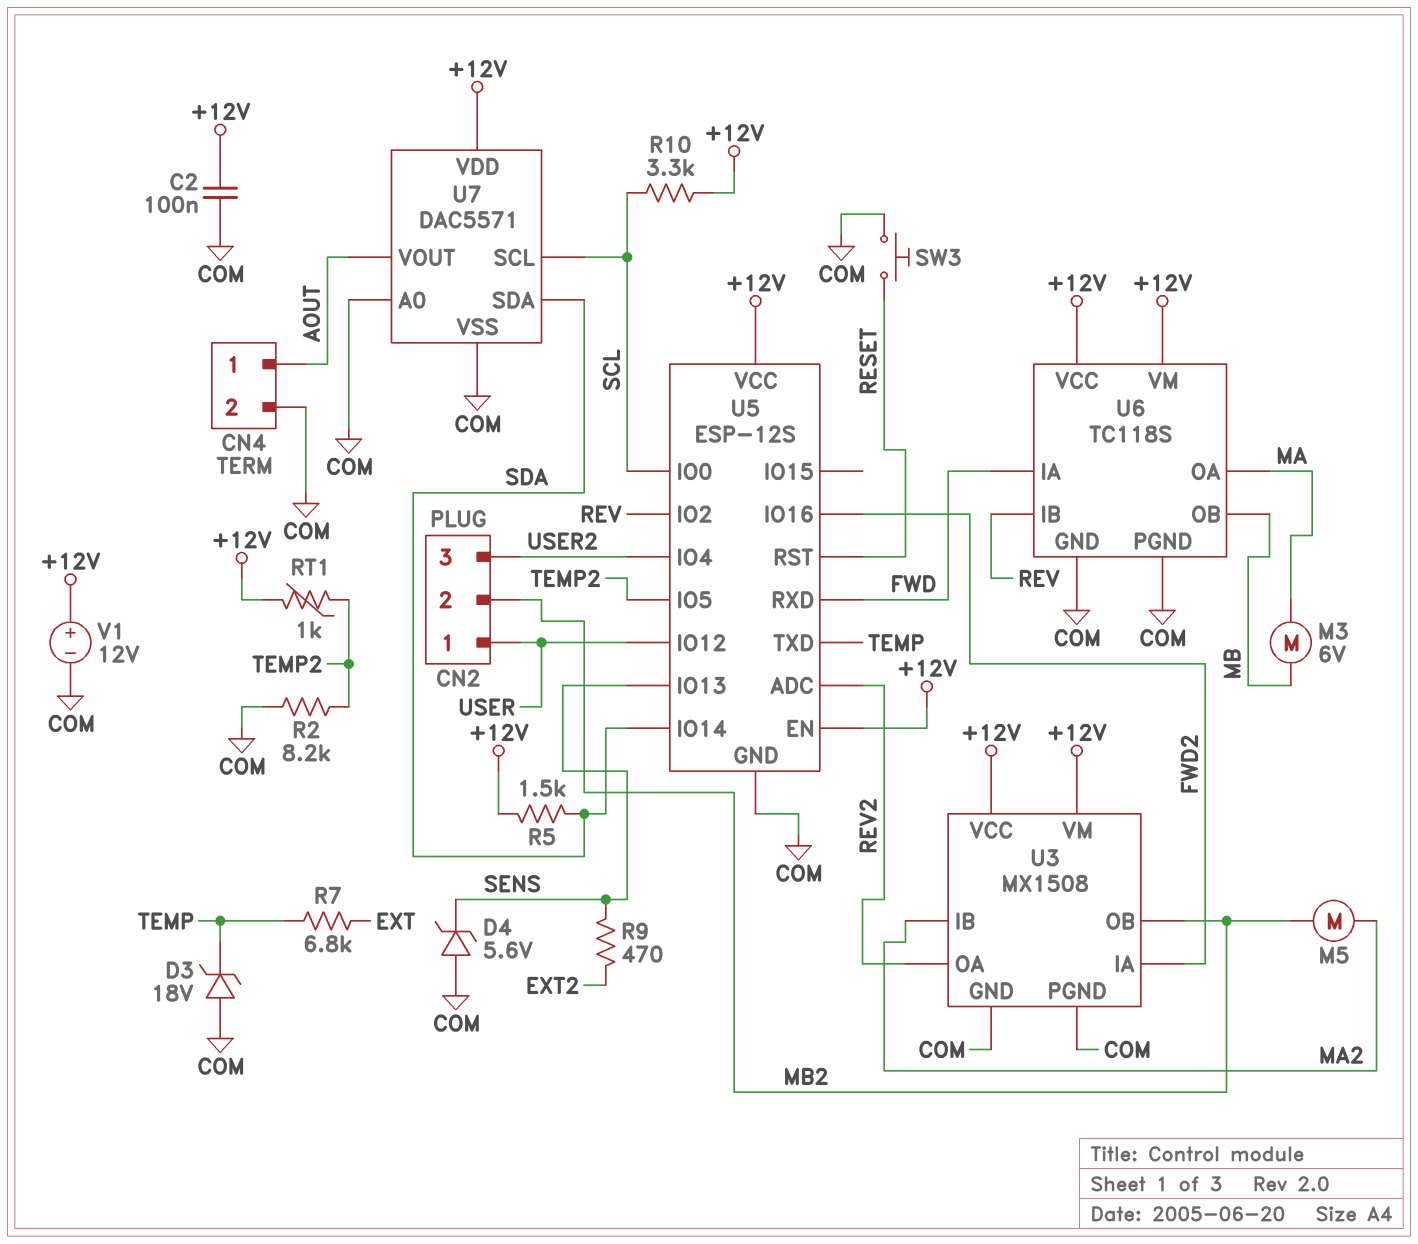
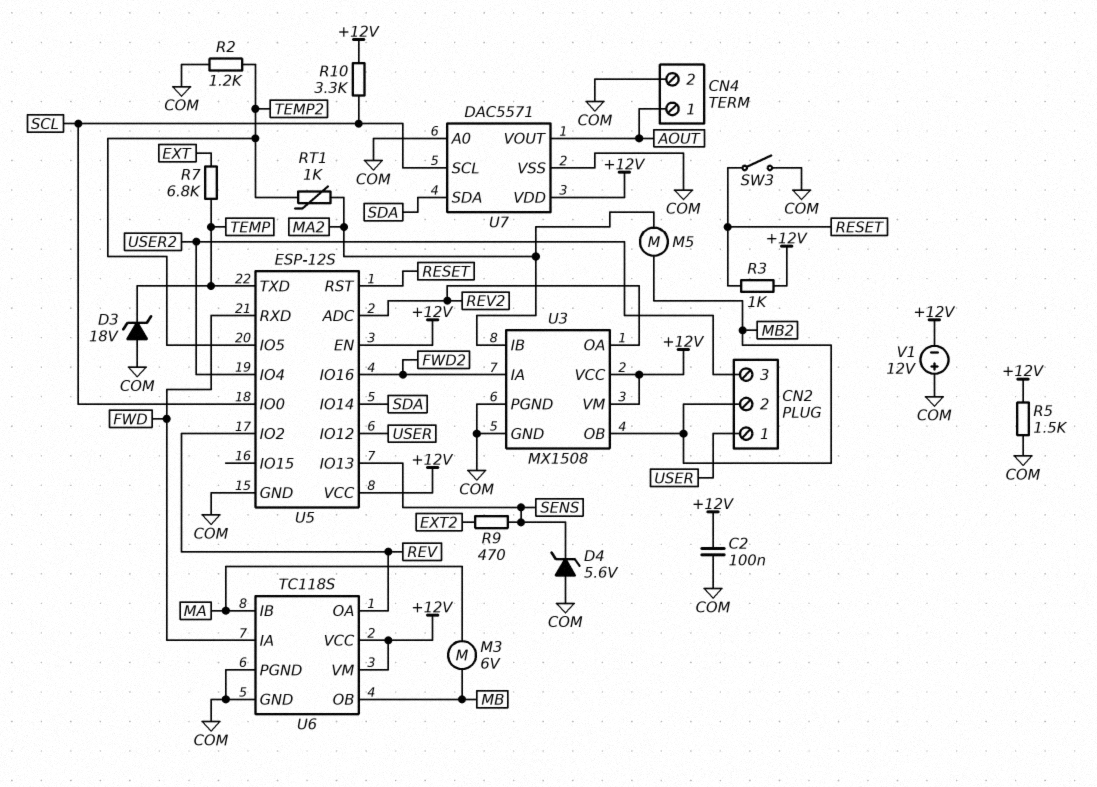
R2: 8.2k (COM, TEMP2) -> 1.2k (COM, TEMP2)
R3: none -> 1k (+12V, RESET)
R5: 1.5k (+12V, SDA) -> 1.5k (+12V, COM)
RT1: 1k (+12V, TEMP2) -> 1k (MA2, TEMP2)
SW3: button (COM, RESET) -> switch (COM, RESET)
U6 pin IB: REV -> MA
U6 pin OA: MA -> REV
V1: 12V (plus +12V, minus COM) -> 12V (plus COM, minus +12V)

